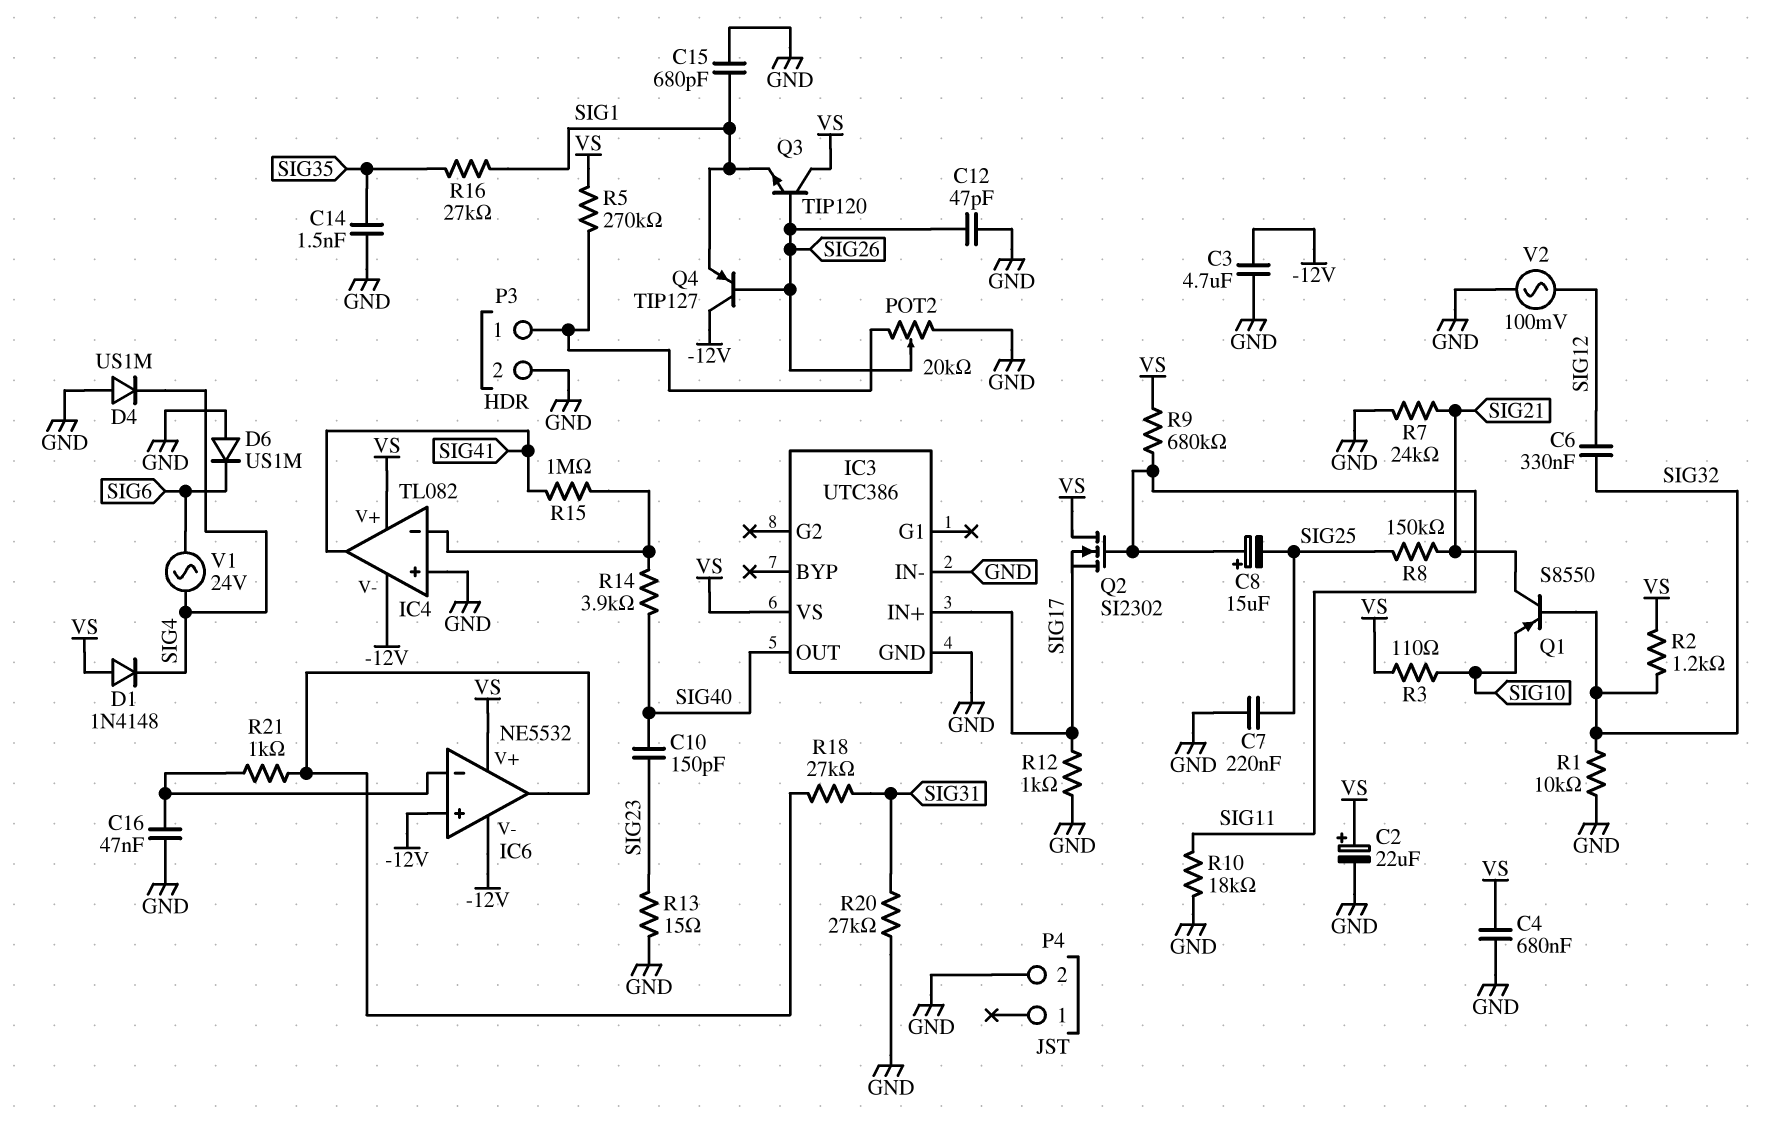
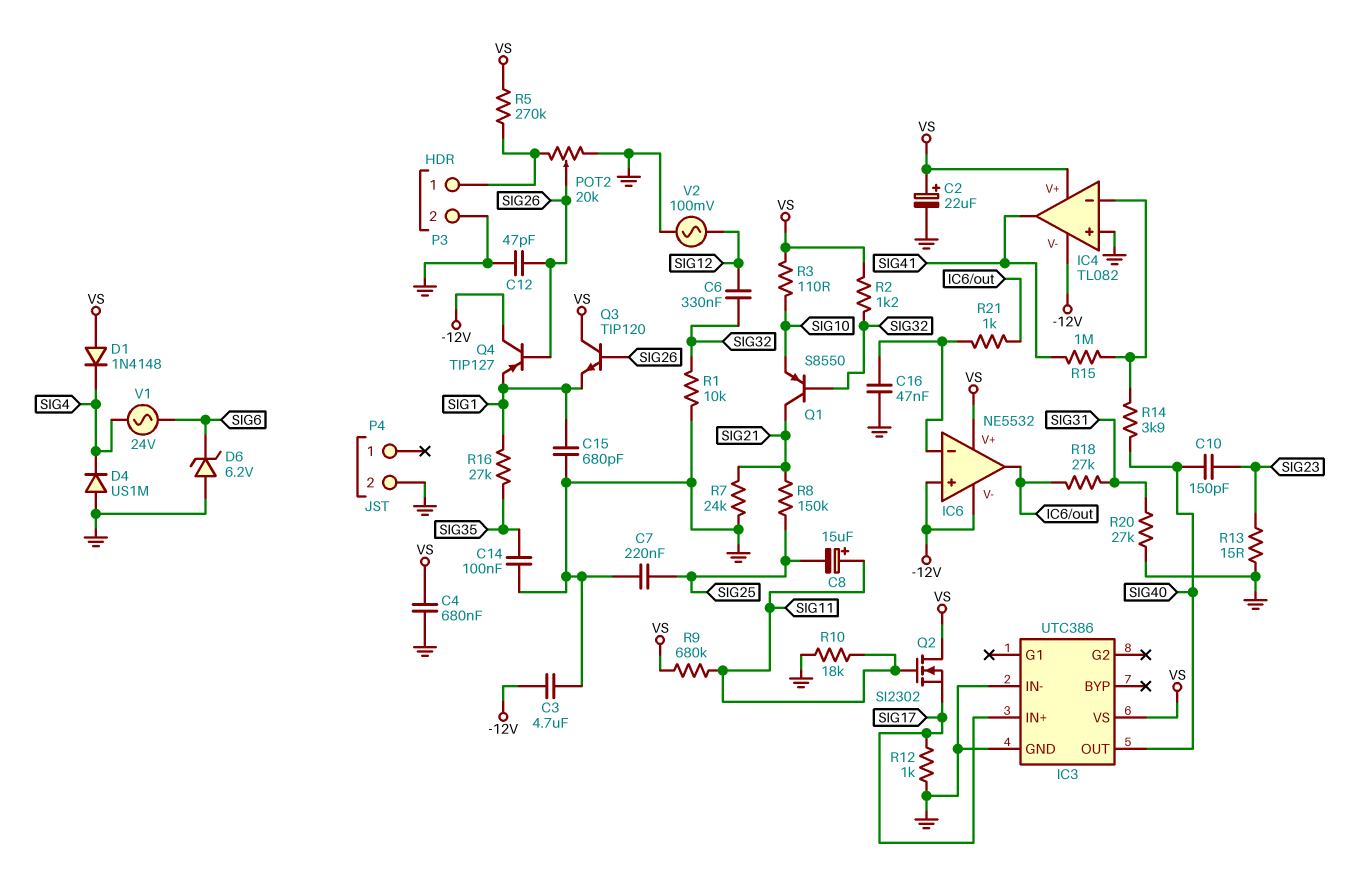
C14: 1.5nF (GND, SIG35) -> 100nF (GND, SIG35)
D6: diode US1M (A GND, K SIG6) -> zener 6.2V (A GND, K SIG6)

